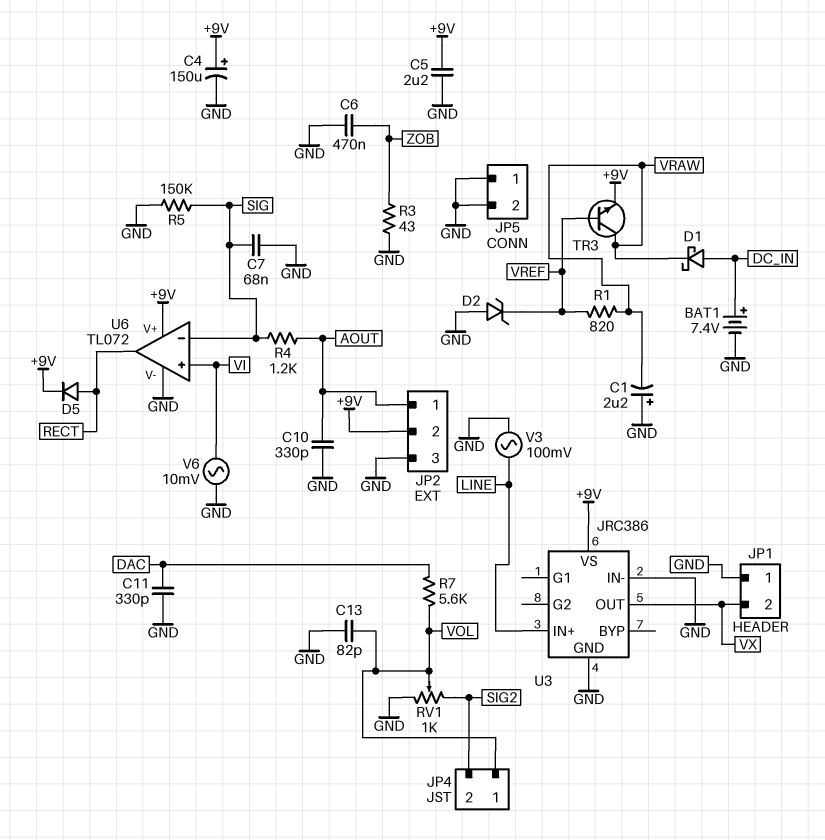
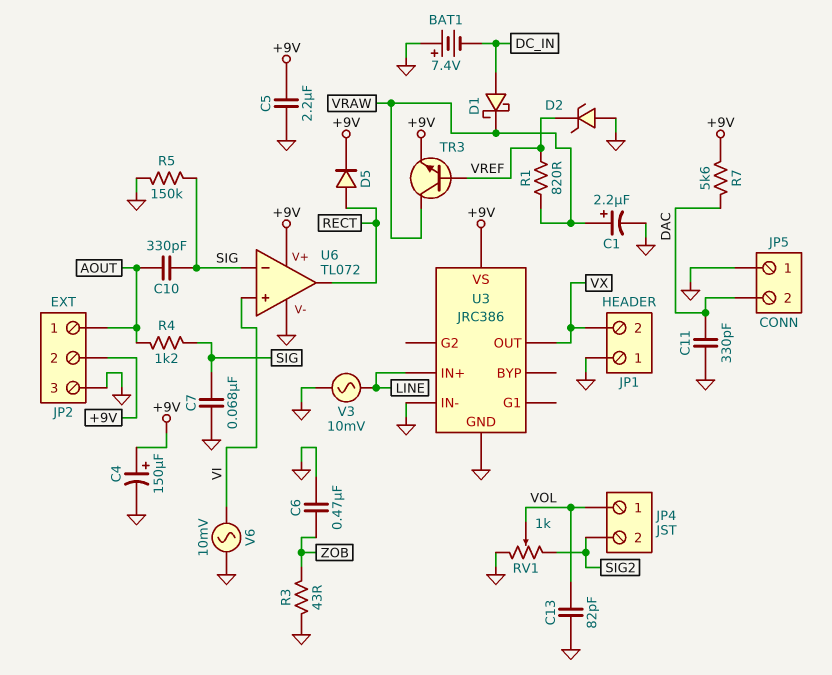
BAT1: 7.4V (plus DC_IN, minus GND) -> 7.4V (plus GND, minus DC_IN)
C1: 2.2uF (plus GND, minus VRAW) -> 2.2uF (plus VRAW, minus GND)
C10: 330pF (AOUT, GND) -> 330pF (AOUT, SIG)
JP5 pin 2: GND -> DAC
R7: 5.6k (DAC, VOL) -> 5.6k (+9V, DAC)
V3: AC 100mV (GND, LINE) -> AC 10mV (GND, LINE)

